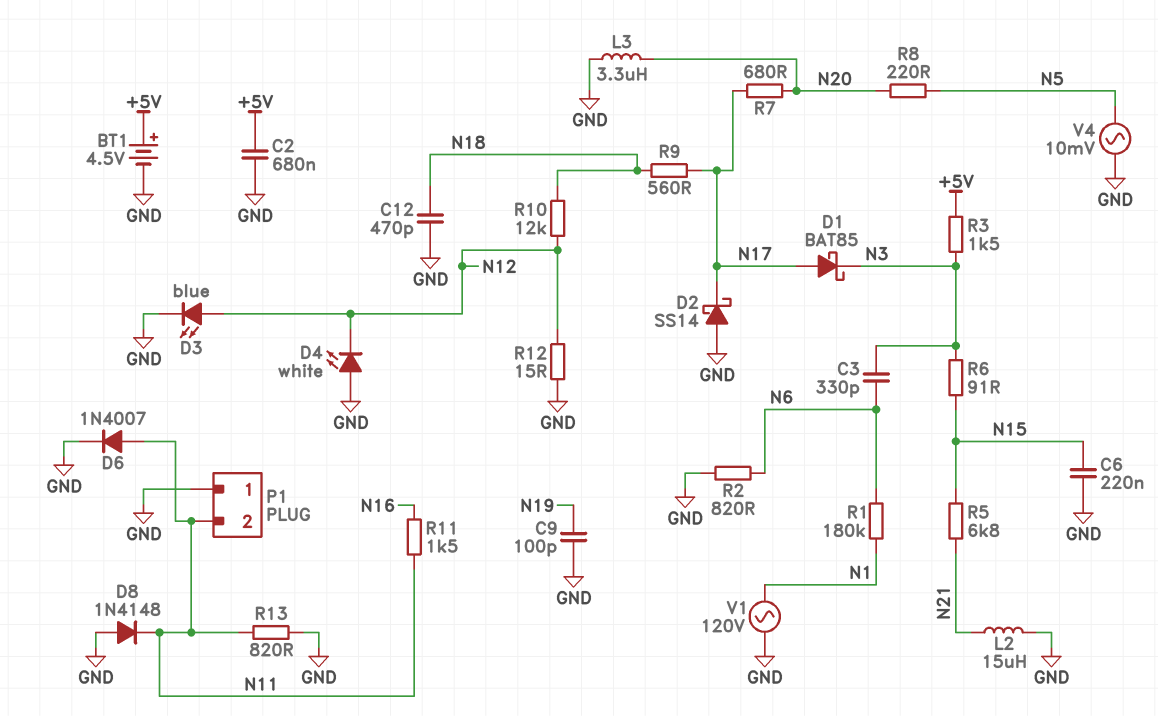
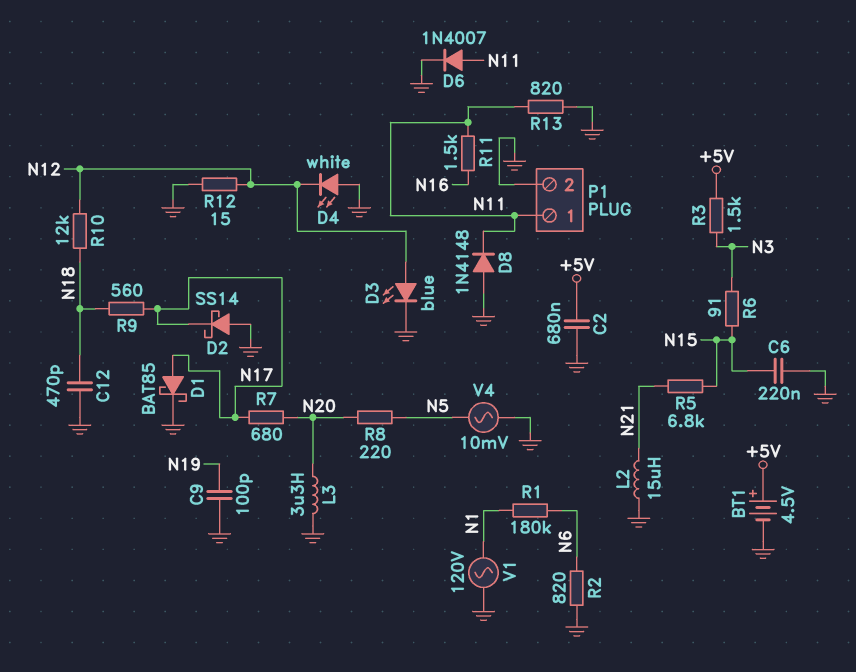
C3: 330pF (N3, N6) -> none
D1: schottky BAT85 (A N17, K N3) -> schottky BAT85 (A N17, K GND)
P1 pin 1: GND -> N11
P1 pin 2: N11 -> GND

